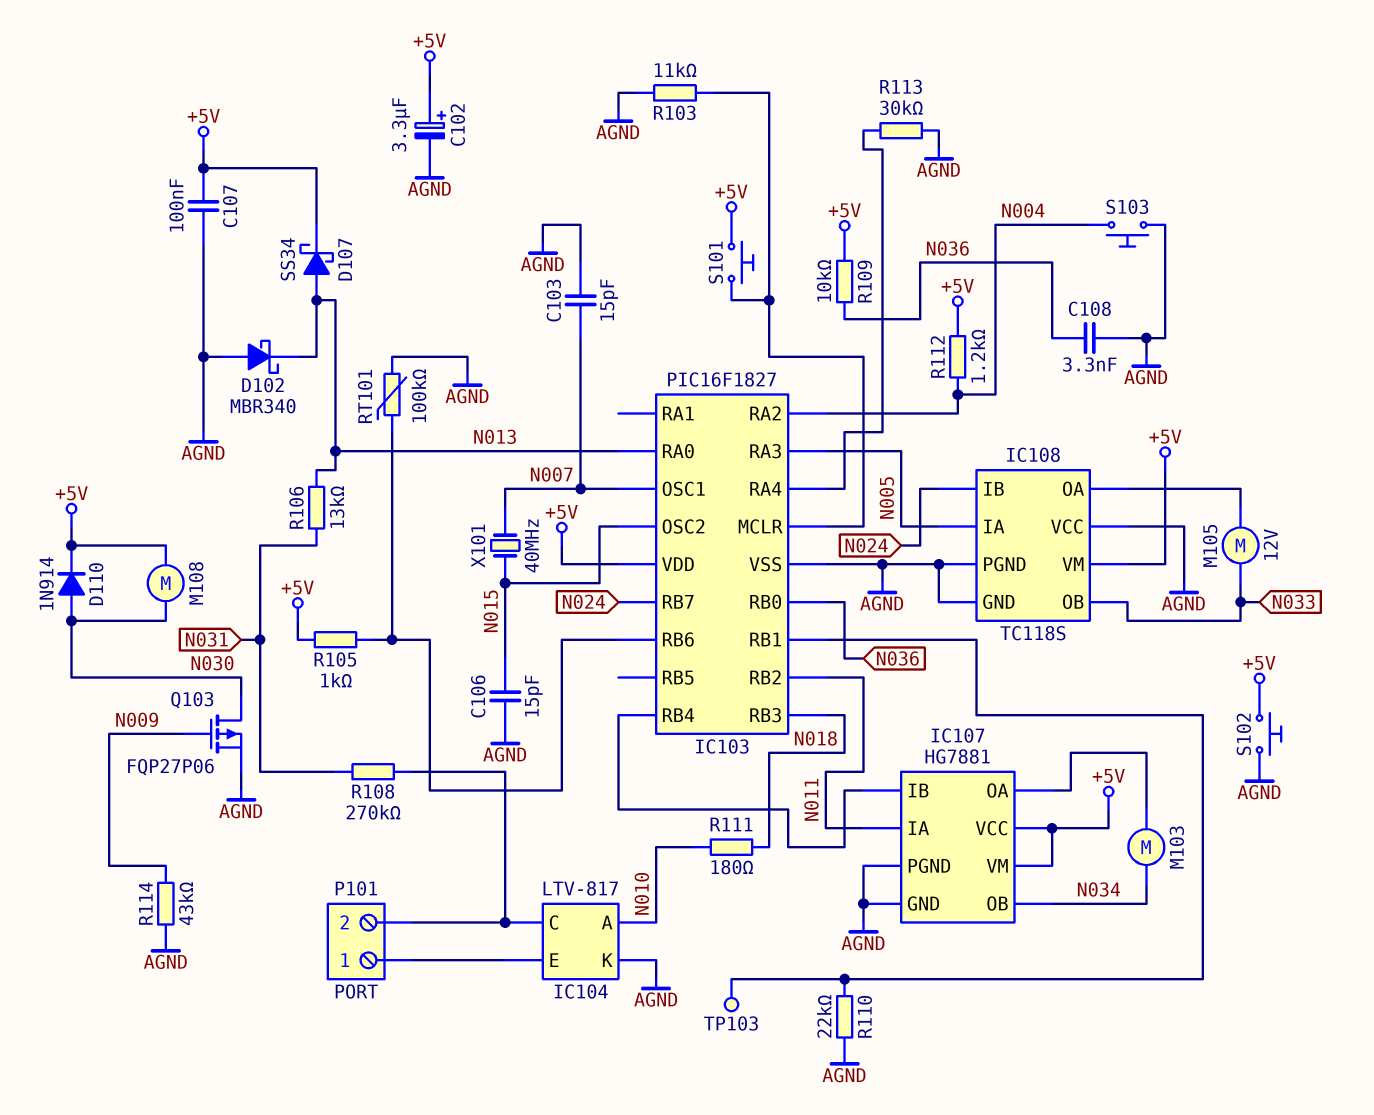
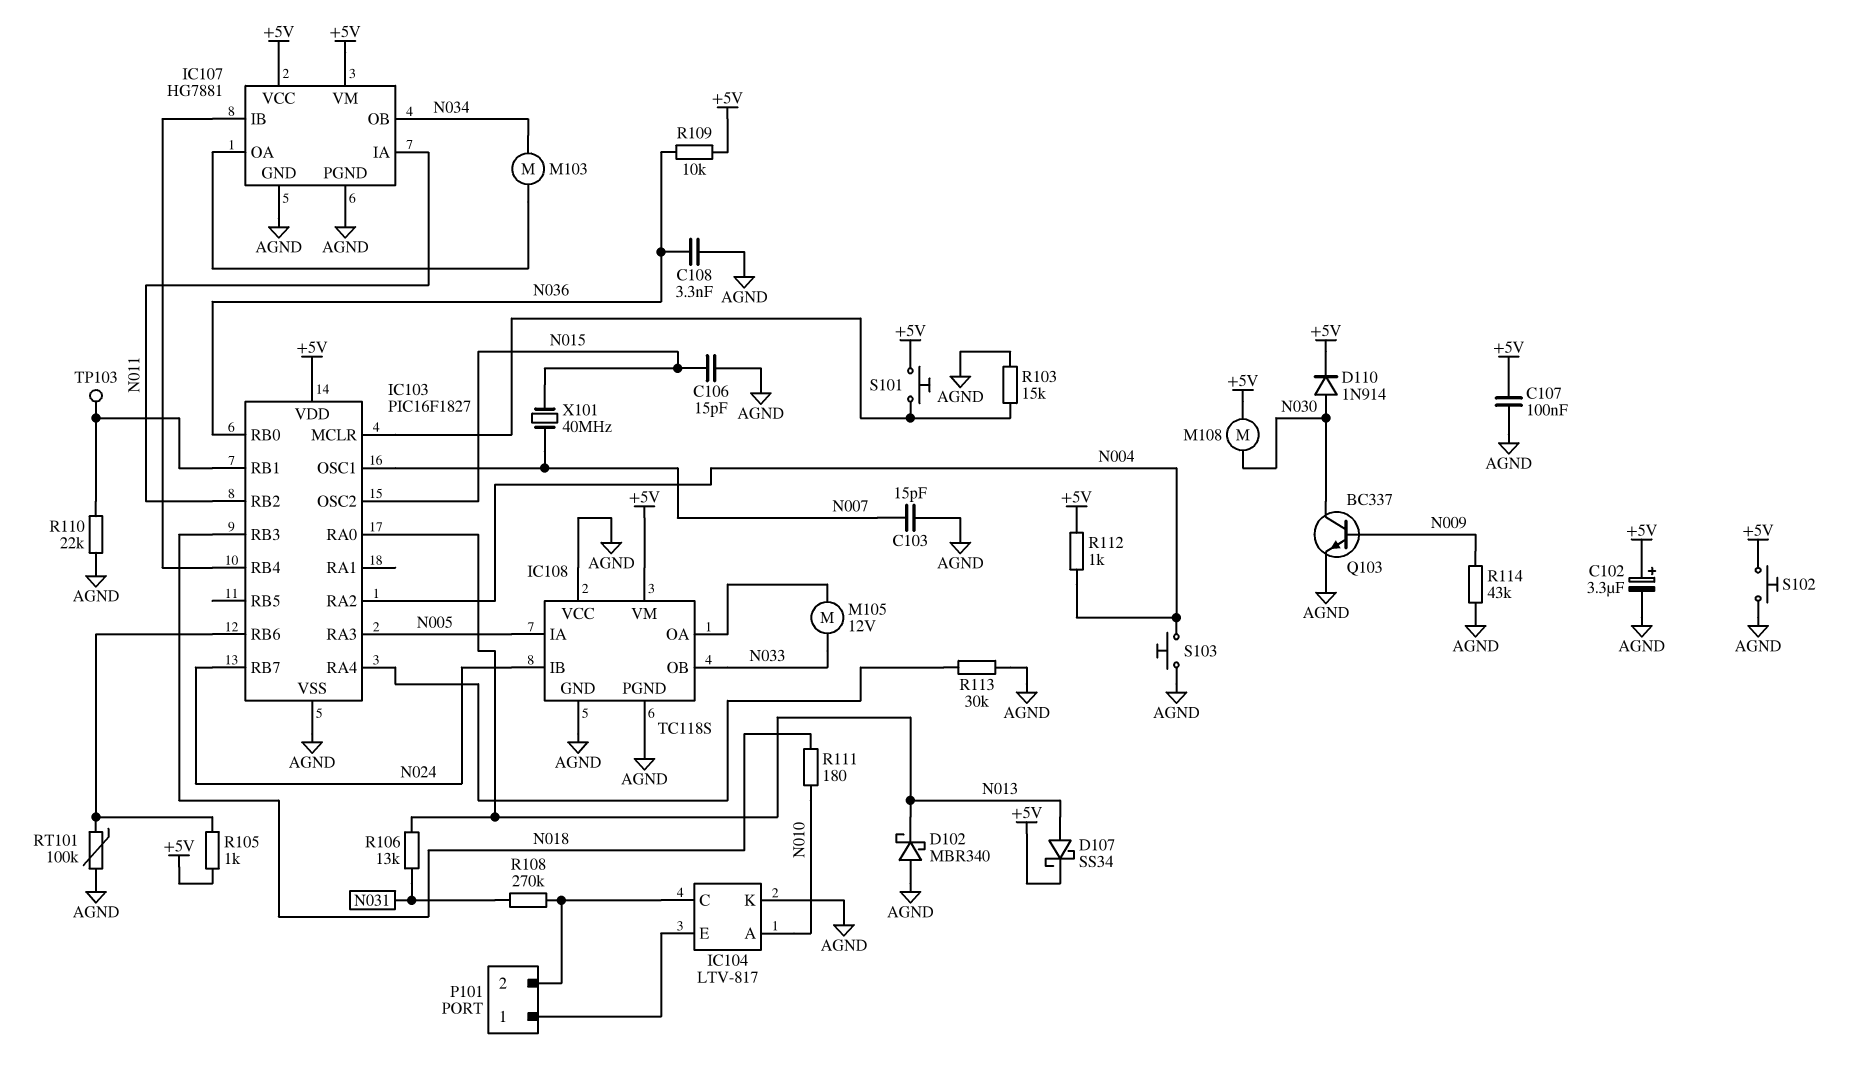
Q103: PMOS FQP27P06 (G N009, D N030, S AGND) -> NPN BC337 (B N009, C N030, E AGND)
R103: 11k (AGND, IC103/MCLR) -> 15k (AGND, IC103/MCLR)
R112: 1.2k (+5V, N004) -> 1k (+5V, N004)

